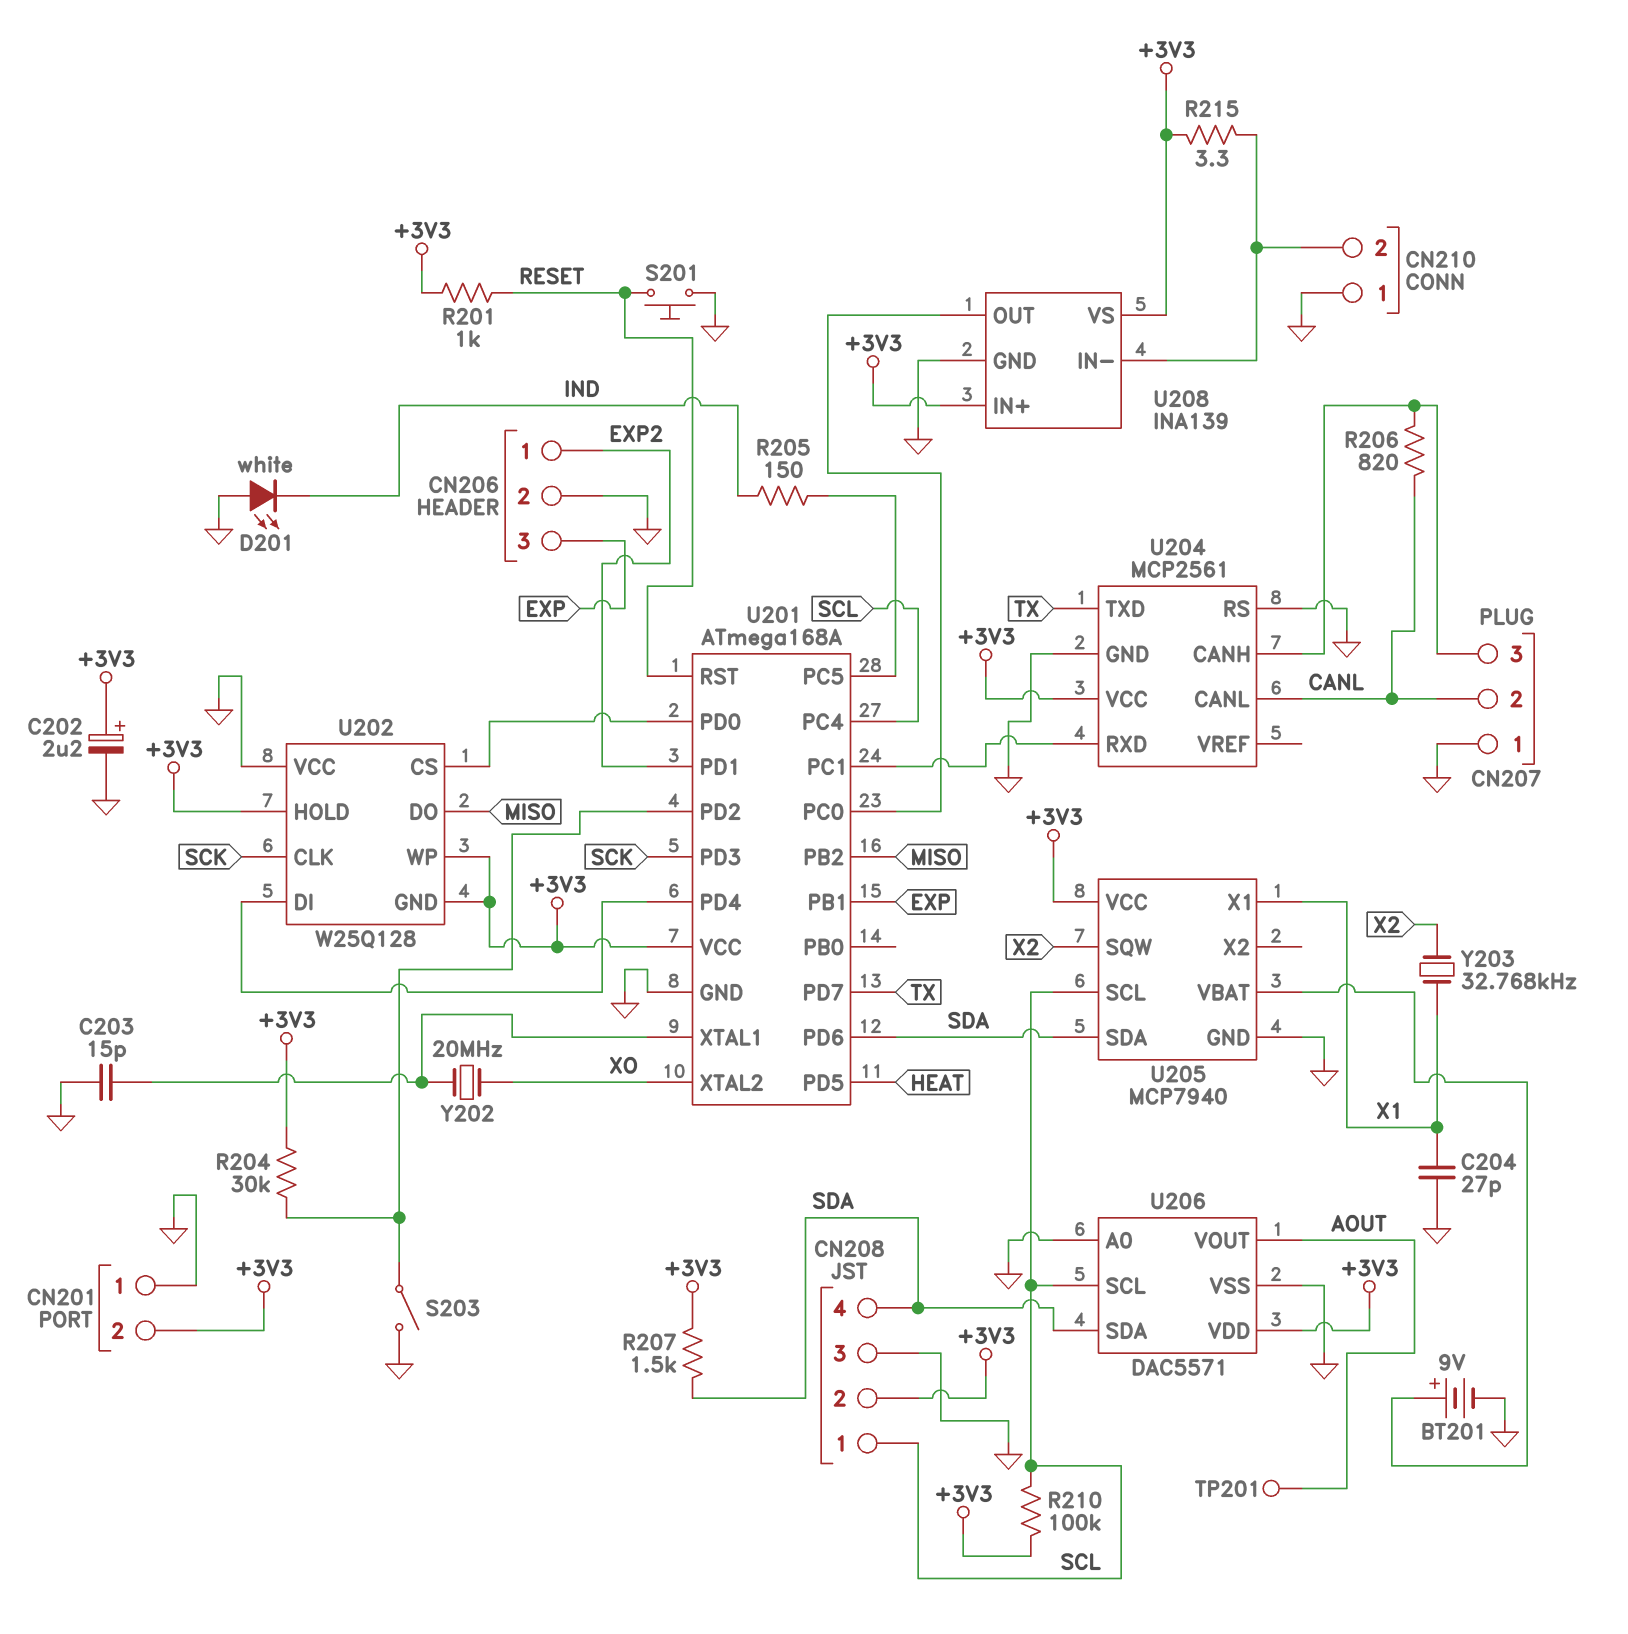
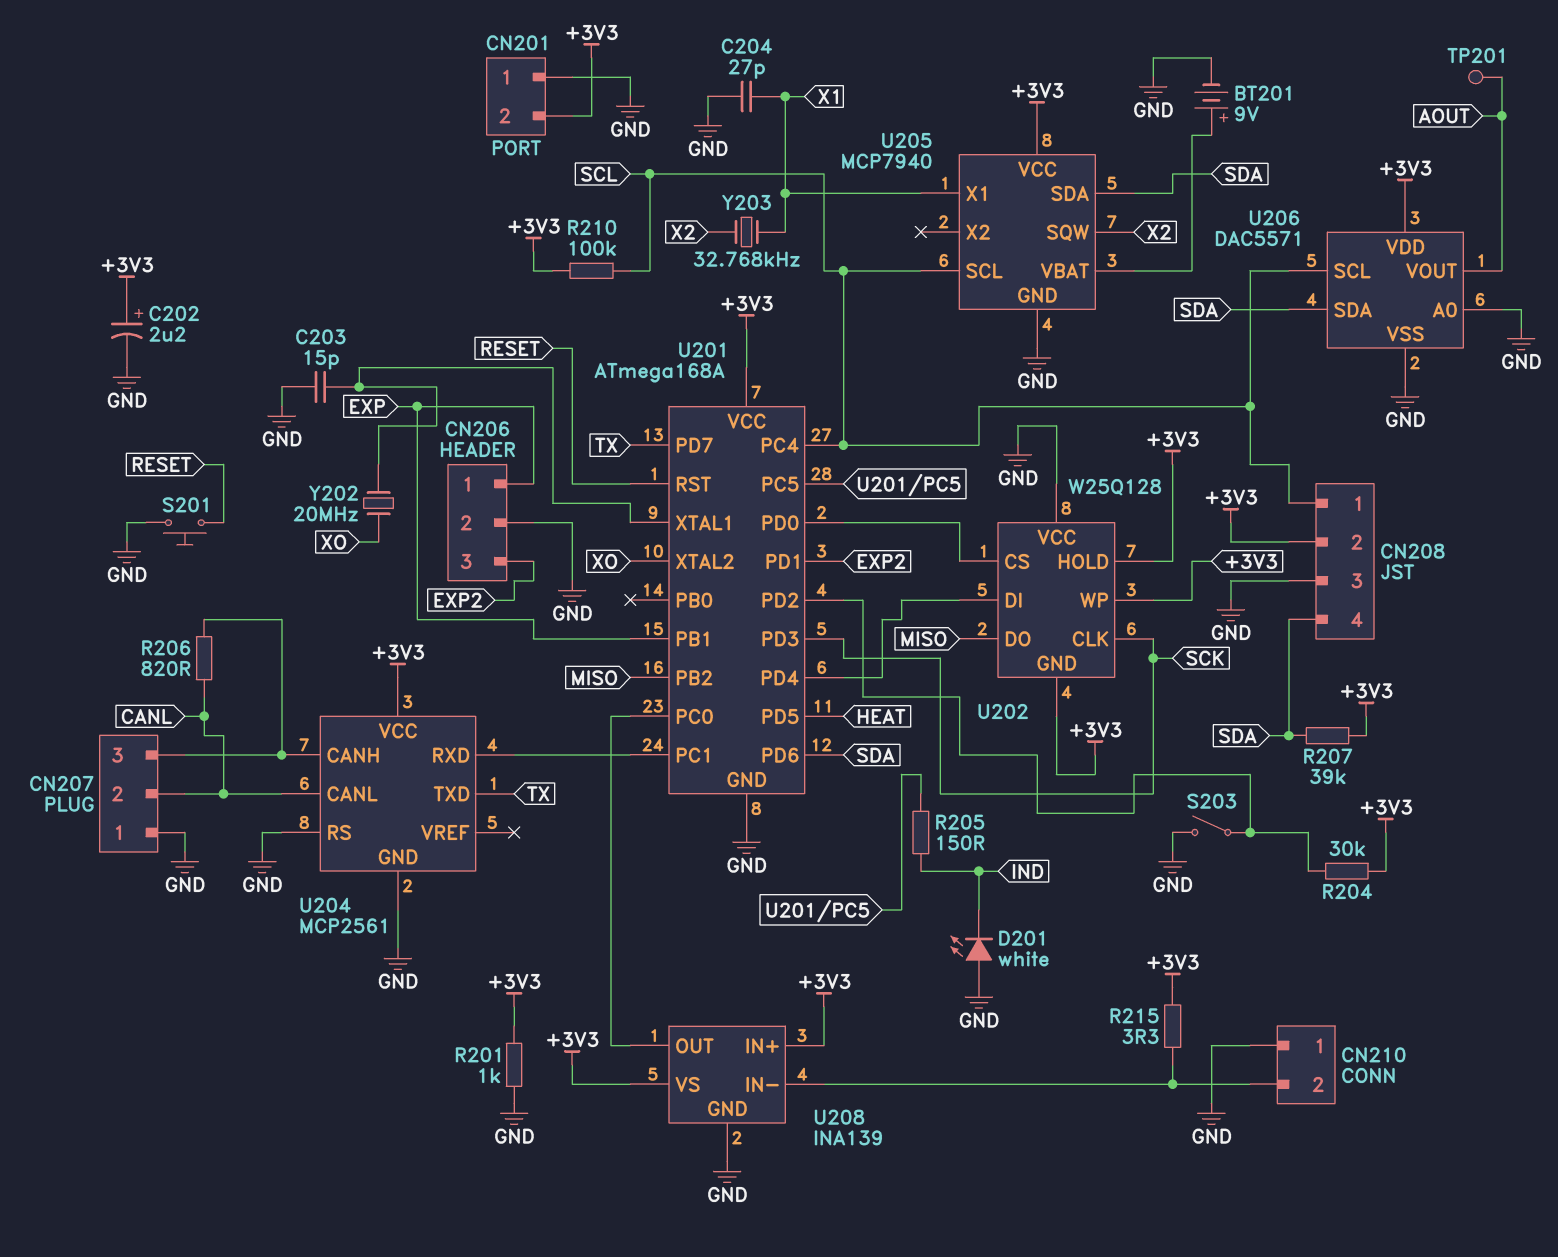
CN206 pin 1: EXP2 -> EXP
CN206 pin 3: EXP -> EXP2
R201: 1k (+3V3, RESET) -> 1k (+3V3, GND)
R207: 1.5k (+3V3, SDA) -> 39k (+3V3, SDA)

